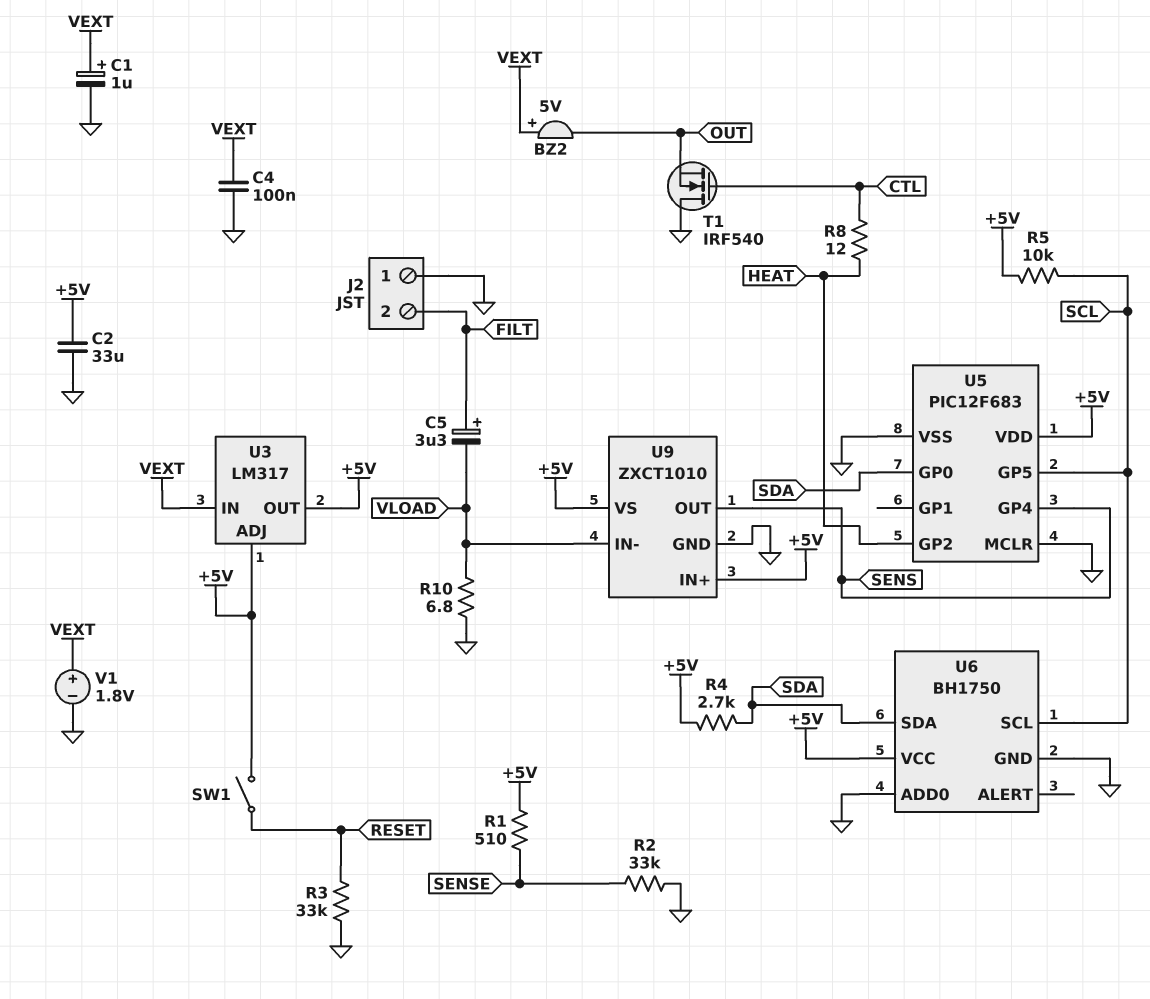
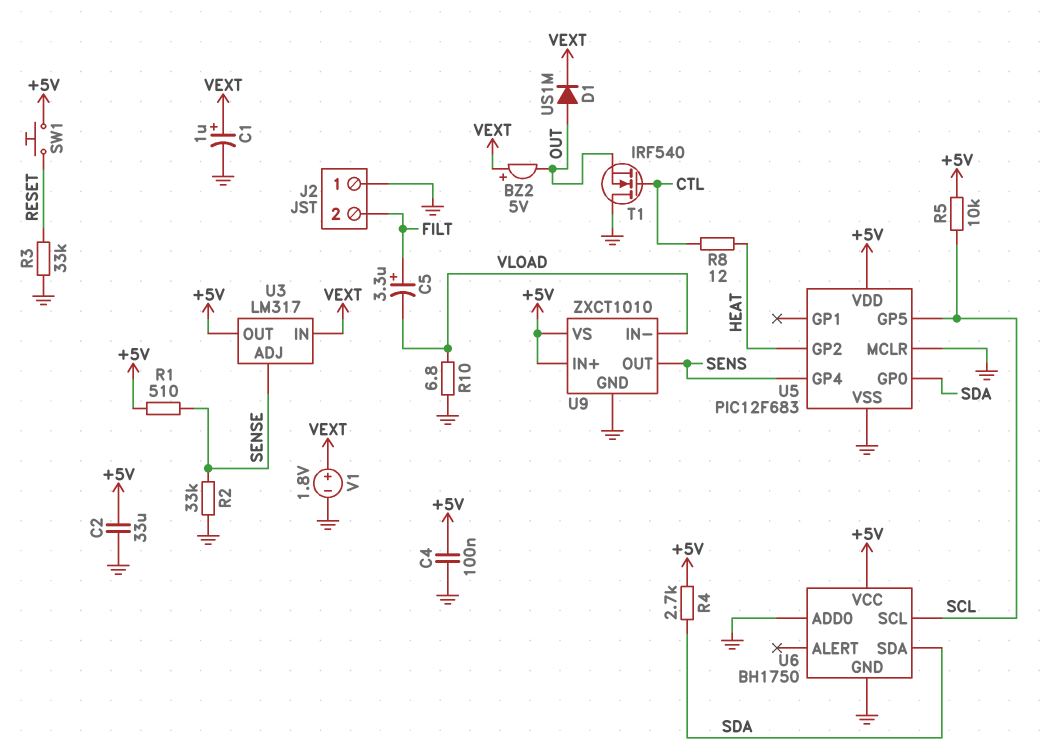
C4: 100nF (GND, VEXT) -> 100nF (+5V, GND)
D1: none -> diode US1M (A OUT, K VEXT)
SW1: switch (+5V, RESET) -> button (+5V, RESET)
U3 pin ADJ: +5V -> SENSE

